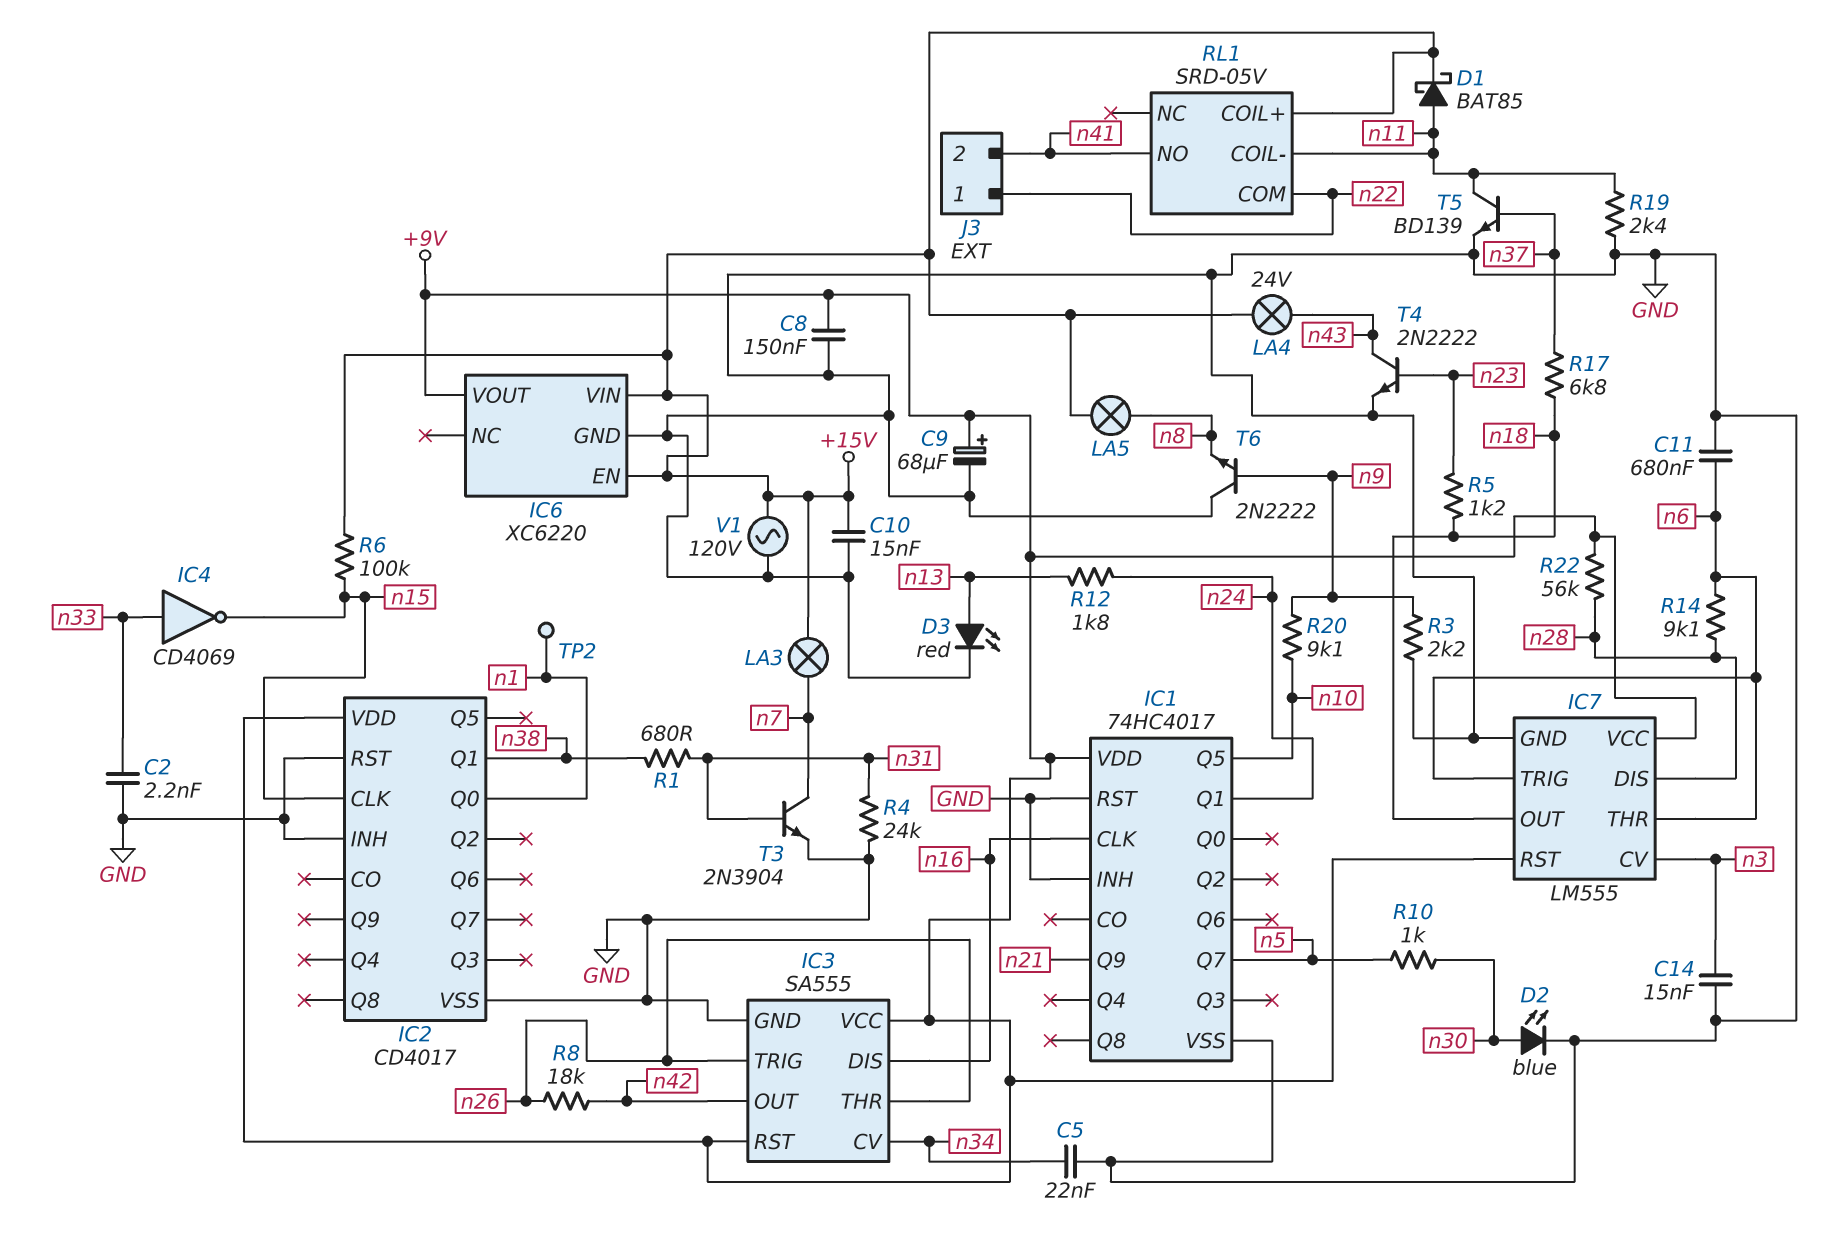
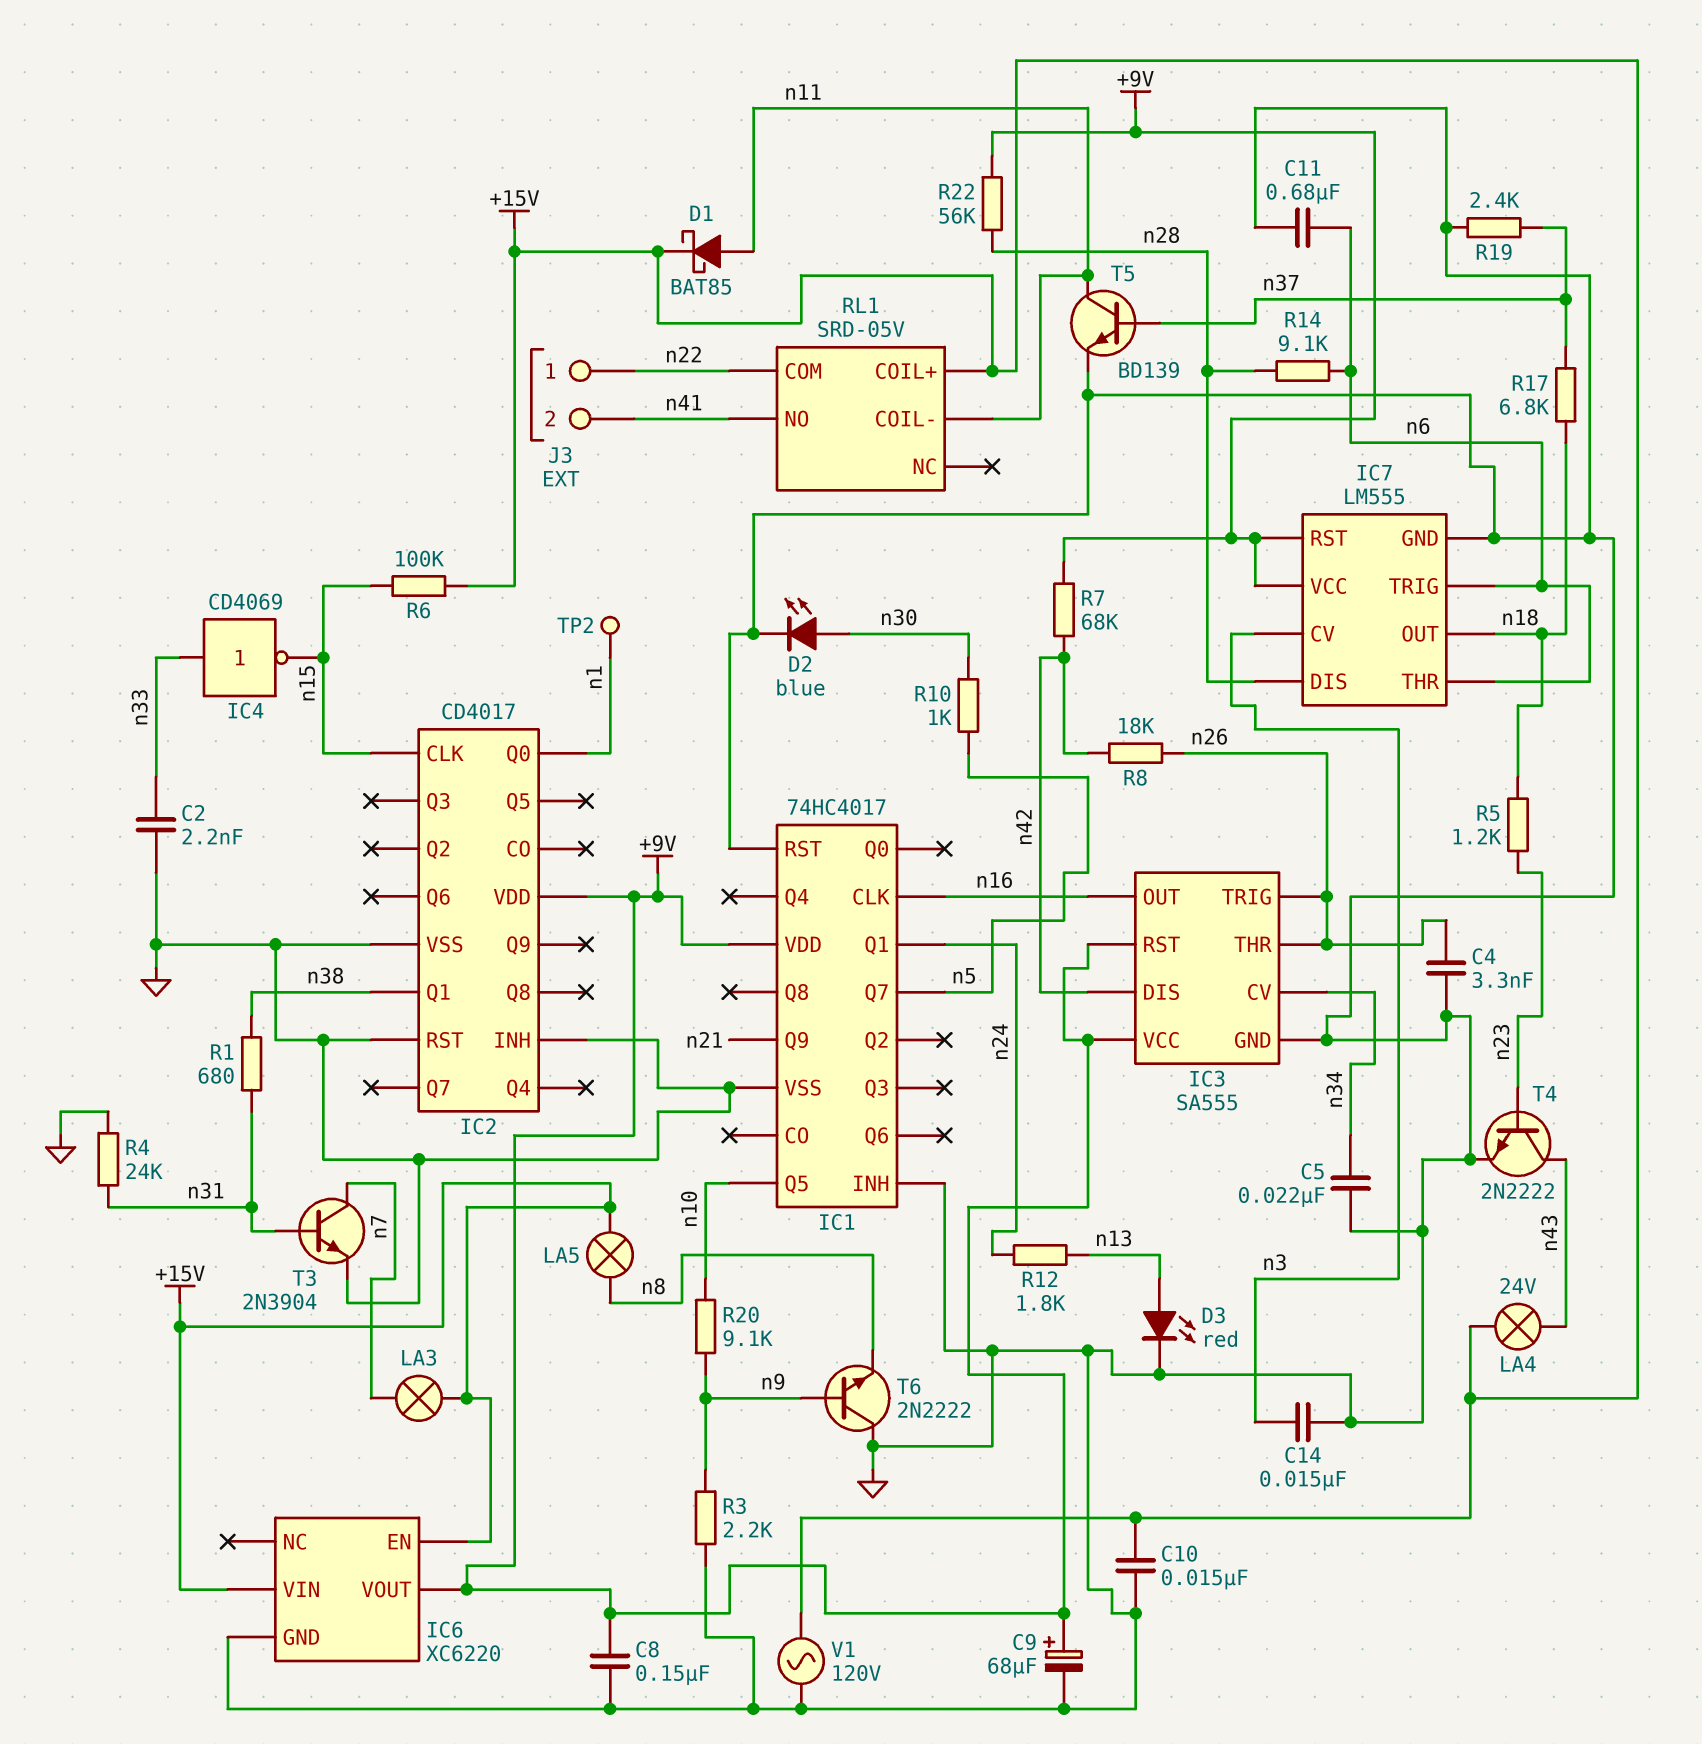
C4: none -> 3.3nF (GND, n26)
IC3 pin DIS: n16 -> n42
IC3 pin OUT: n42 -> n16
R7: none -> 68k (+9V, n42)
R19: 2.4k (GND, n11) -> 2.4k (GND, n37)

